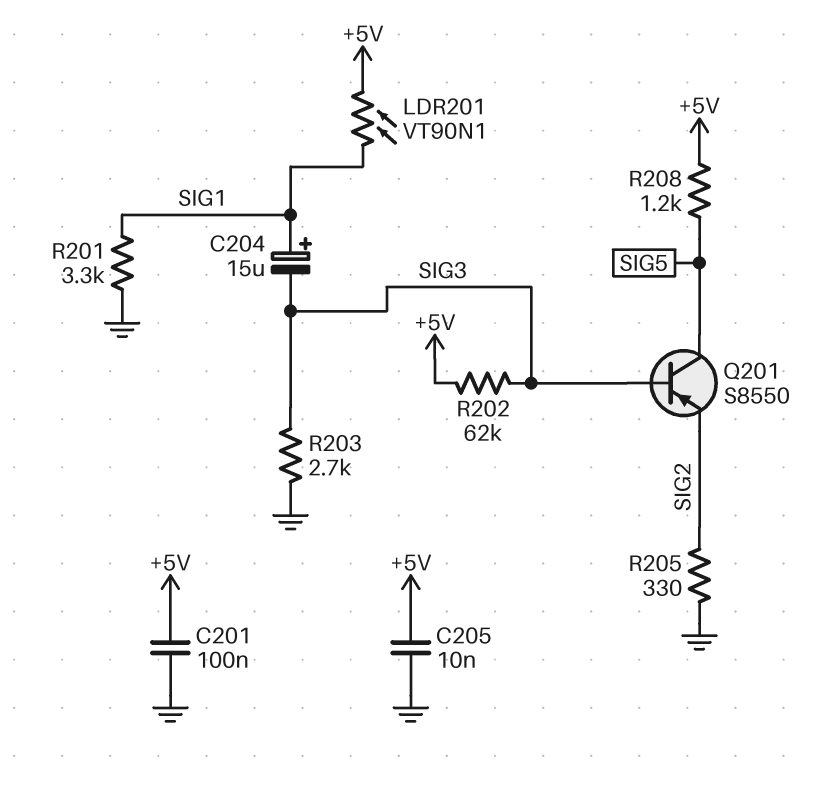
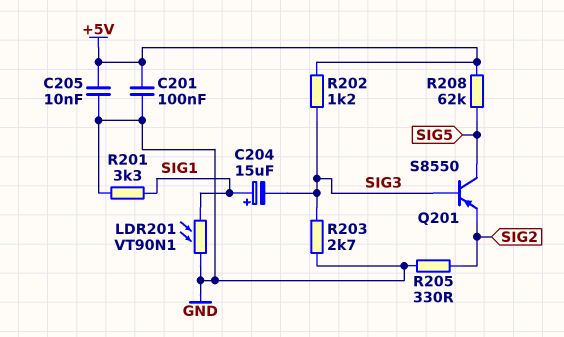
LDR201: VT90N1 (+5V, SIG1) -> VT90N1 (GND, SIG1)
R202: 62k (+5V, SIG3) -> 1.2k (+5V, SIG3)
R208: 1.2k (+5V, SIG5) -> 62k (+5V, SIG5)

